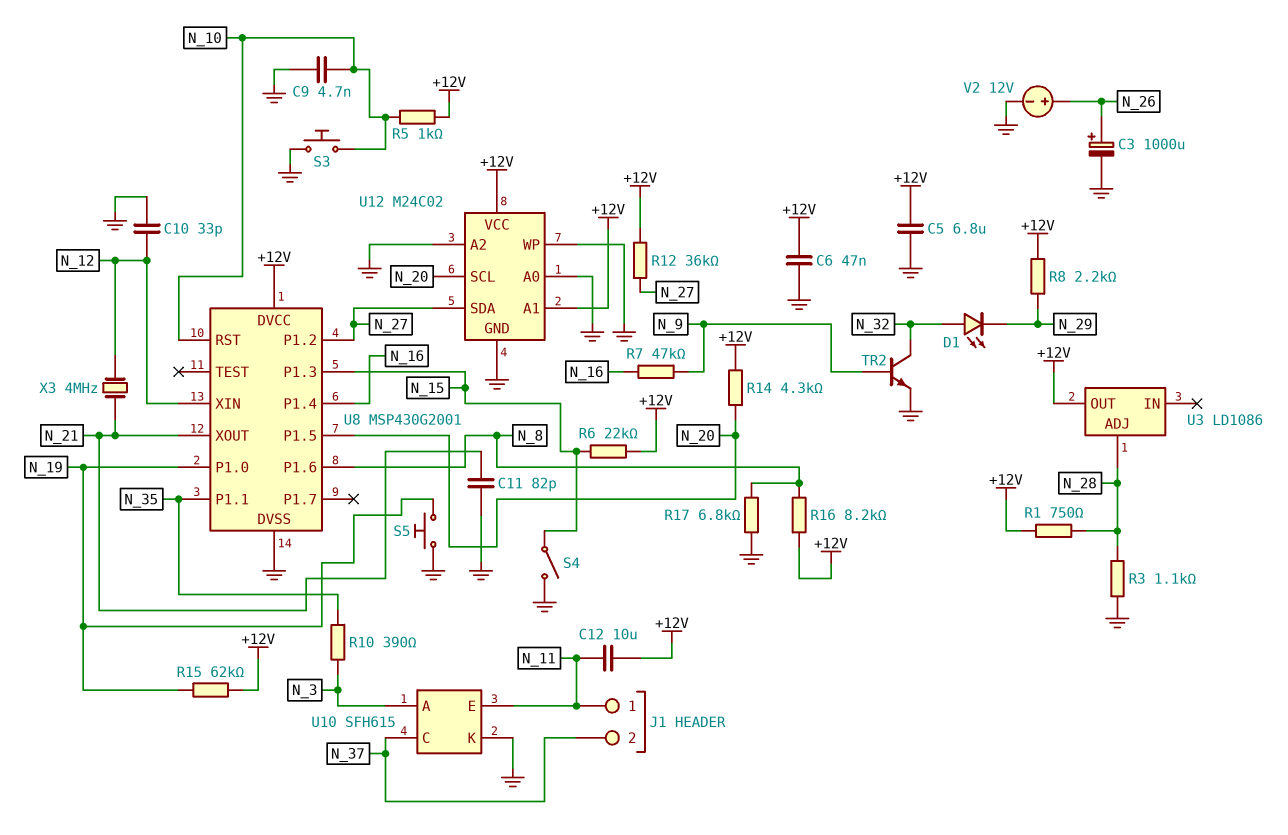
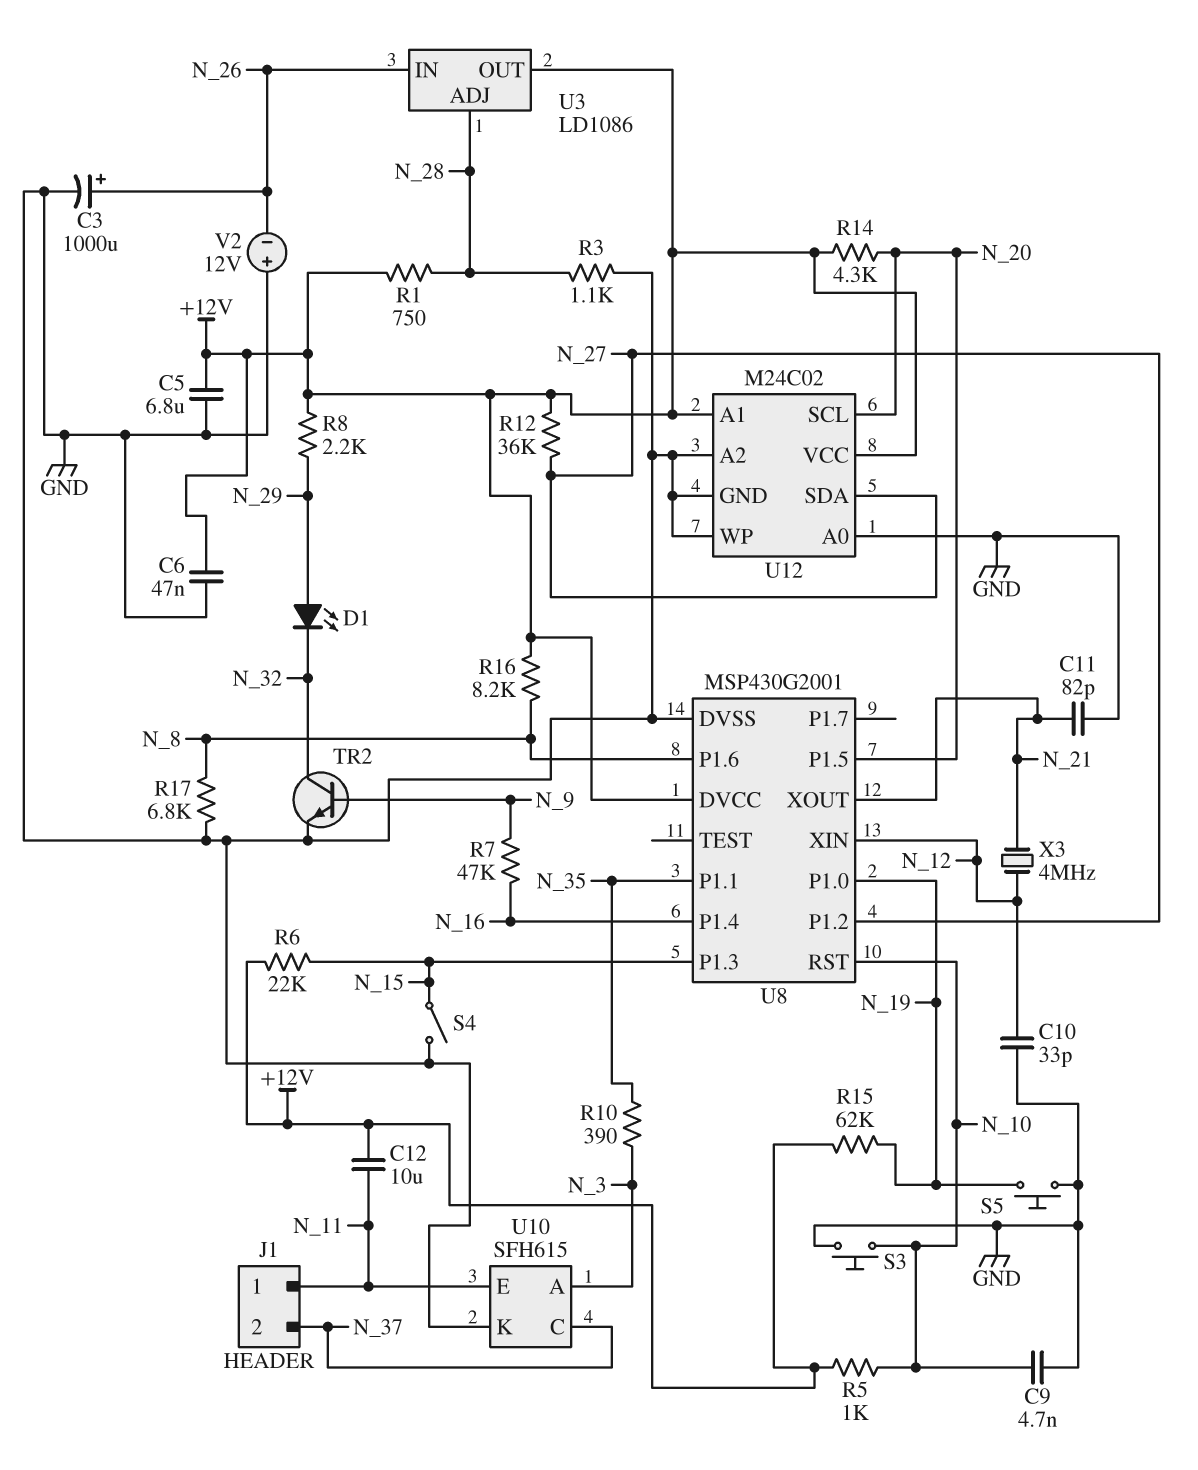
D1: LED (A N_32, K N_29) -> LED (A N_29, K N_32)
U3 pin IN: none -> N_26
V2: 12V (plus N_26, minus GND) -> 12V (plus GND, minus N_26)

